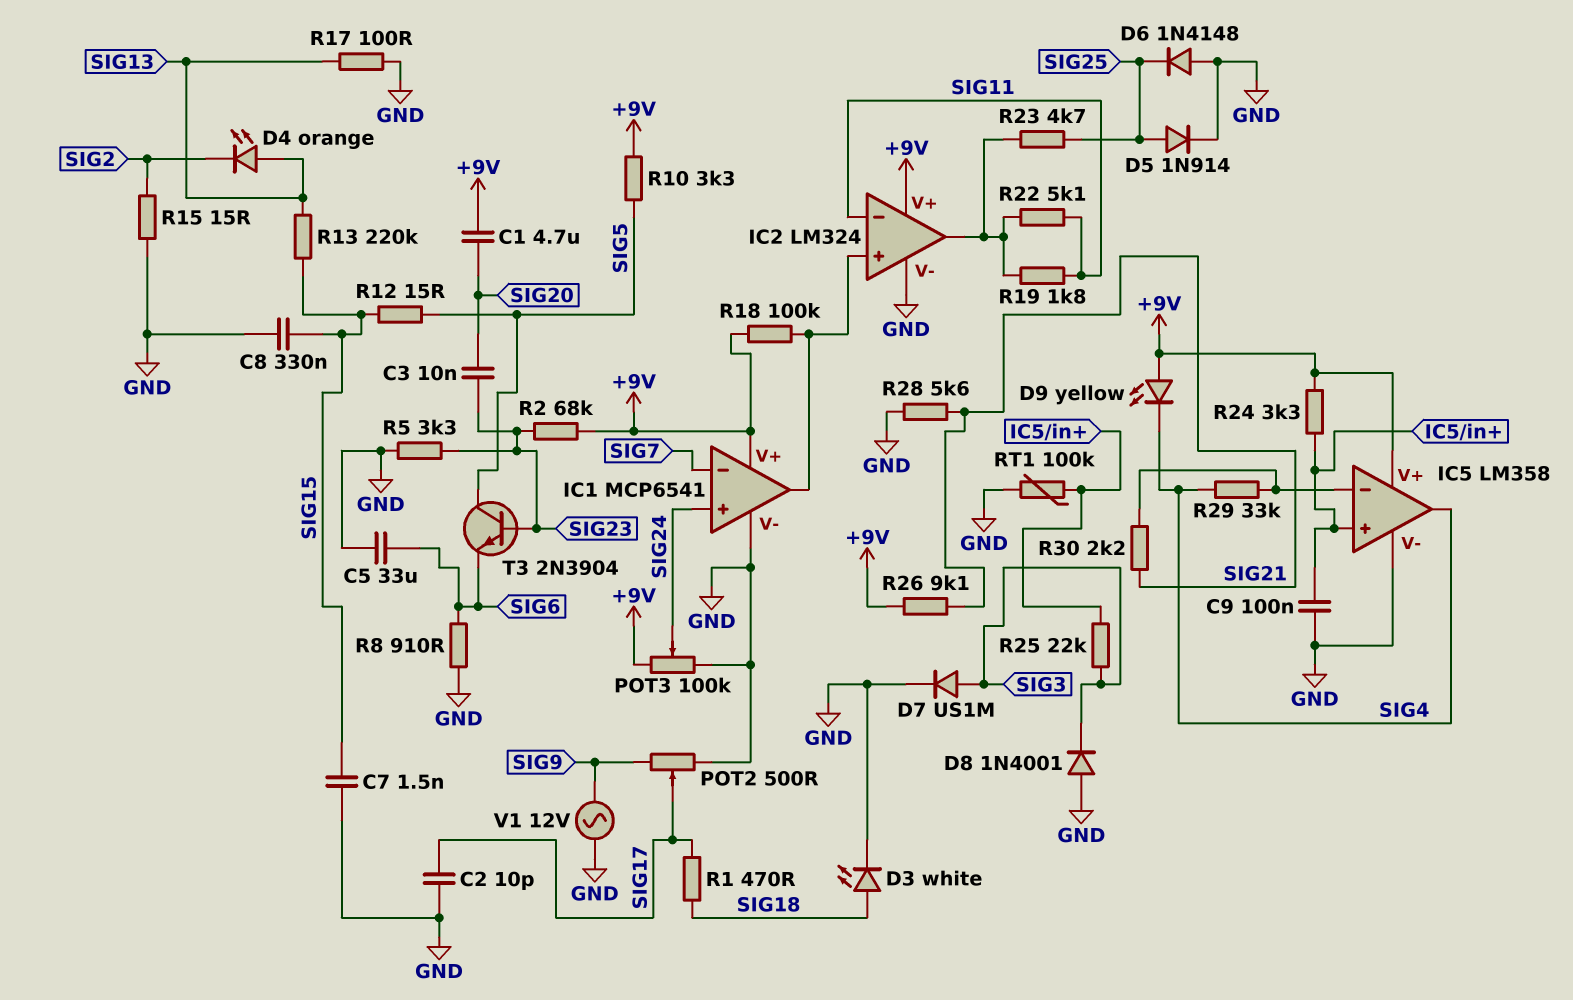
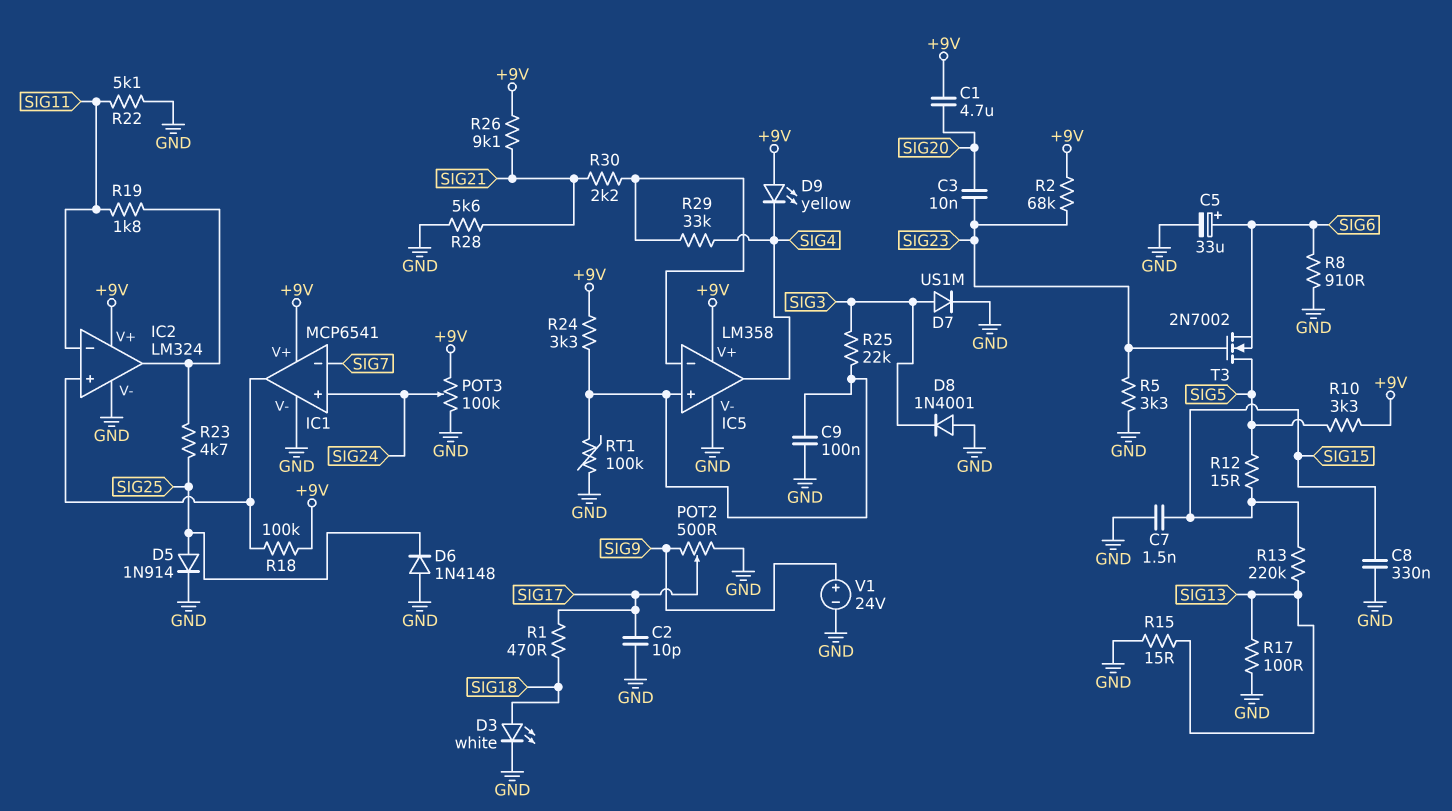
C5: 33uF (GND, SIG6) -> 33uF (plus SIG6, minus GND)
D4: LED orange (A SIG13, K SIG2) -> none
R15: 15 (GND, SIG2) -> 15 (GND, SIG13)
R22: 5.1k (IC2/out, SIG11) -> 5.1k (GND, SIG11)
T3: NPN 2N3904 (B SIG23, C SIG5, E SIG6) -> NMOS 2N7002 (G SIG23, D SIG5, S SIG6)
V1: AC 12V (GND, SIG9) -> 24V (plus SIG9, minus GND)

